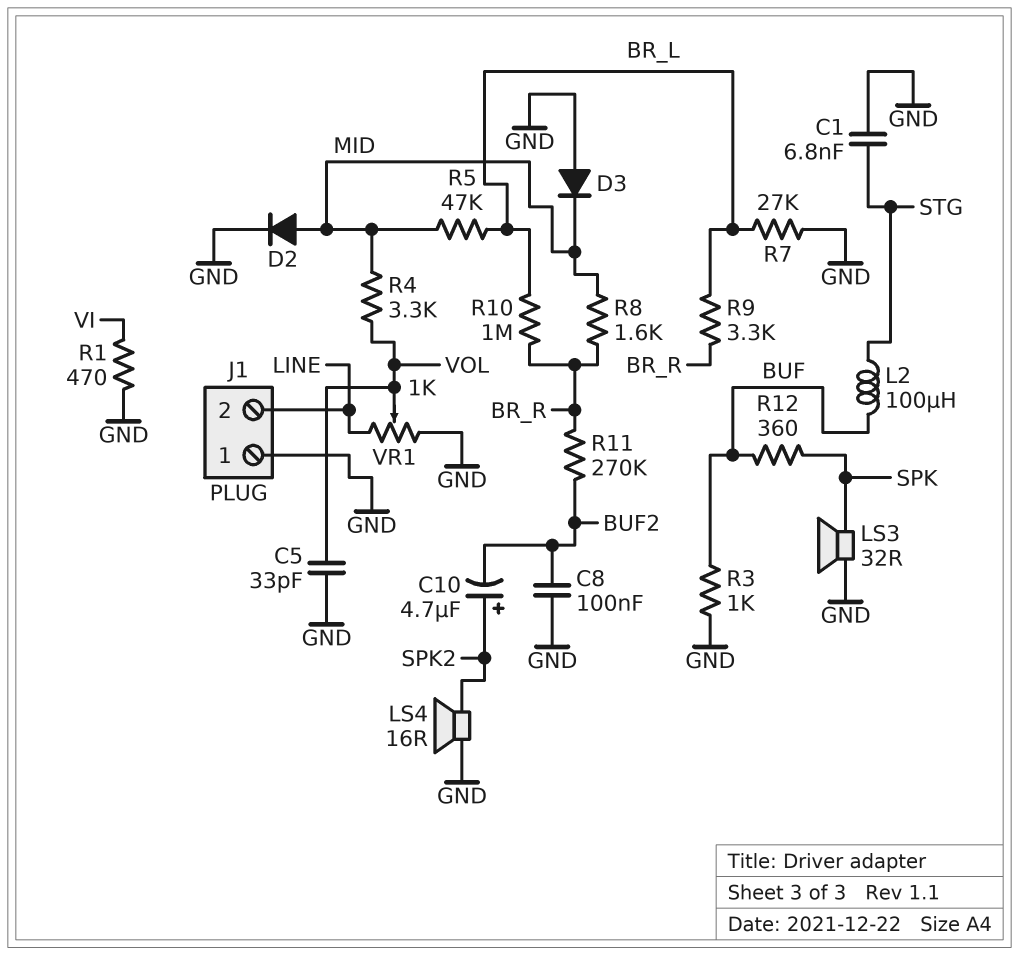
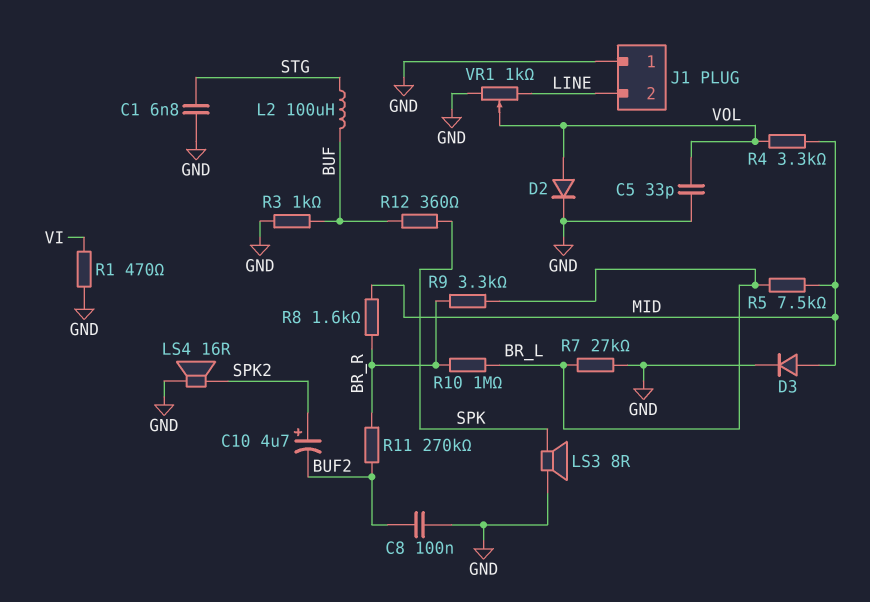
D2: diode (A MID, K GND) -> diode (A VOL, K GND)
D3: diode (A GND, K MID) -> diode (A MID, K GND)
LS3: speaker 32R (GND, SPK) -> speaker 8R (GND, SPK)
R5: 47k (BR_L, MID) -> 7.5k (BR_L, MID)

